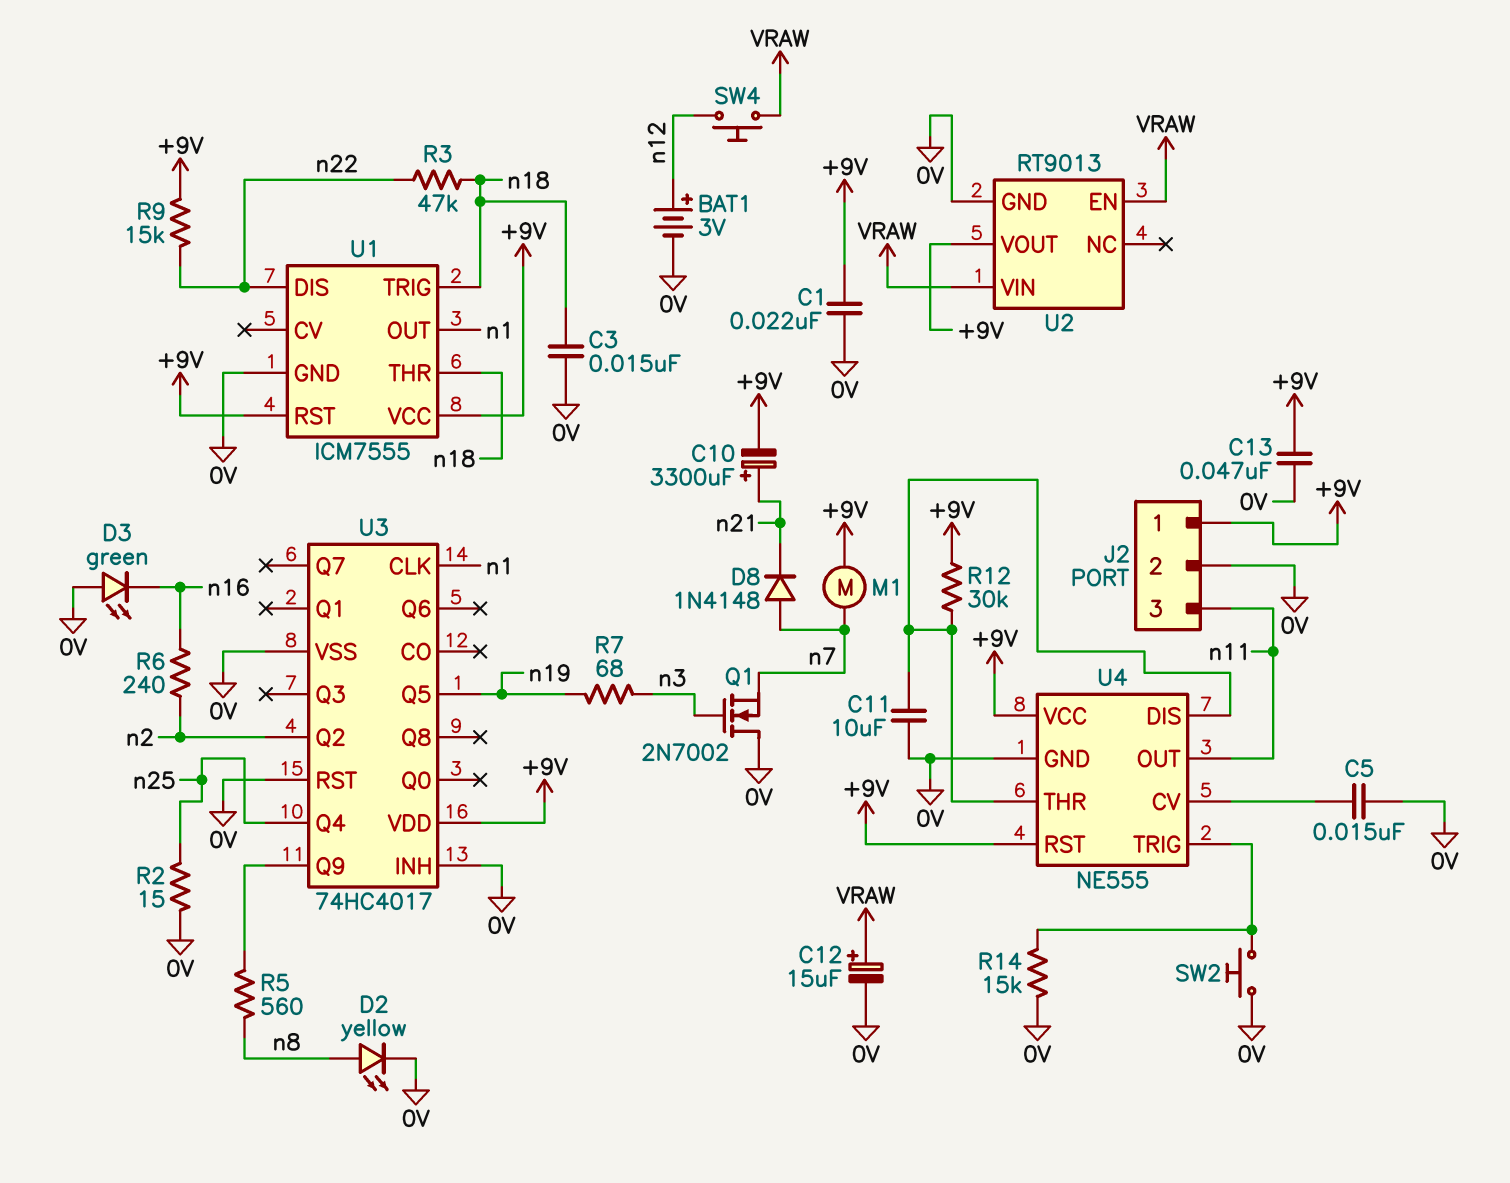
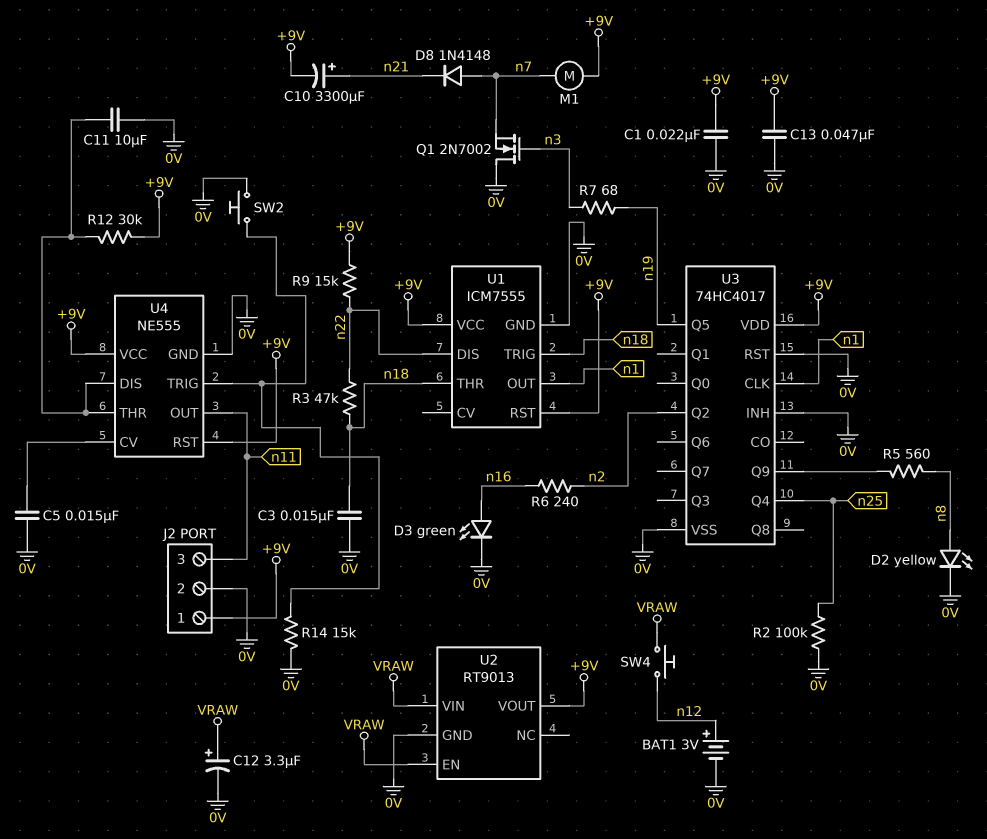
C12: 15uF (plus VRAW, minus 0V) -> 3.3uF (plus VRAW, minus 0V)
D3: LED green (A 0V, K n16) -> LED green (A n16, K 0V)
R2: 15 (0V, n25) -> 100k (0V, n25)

